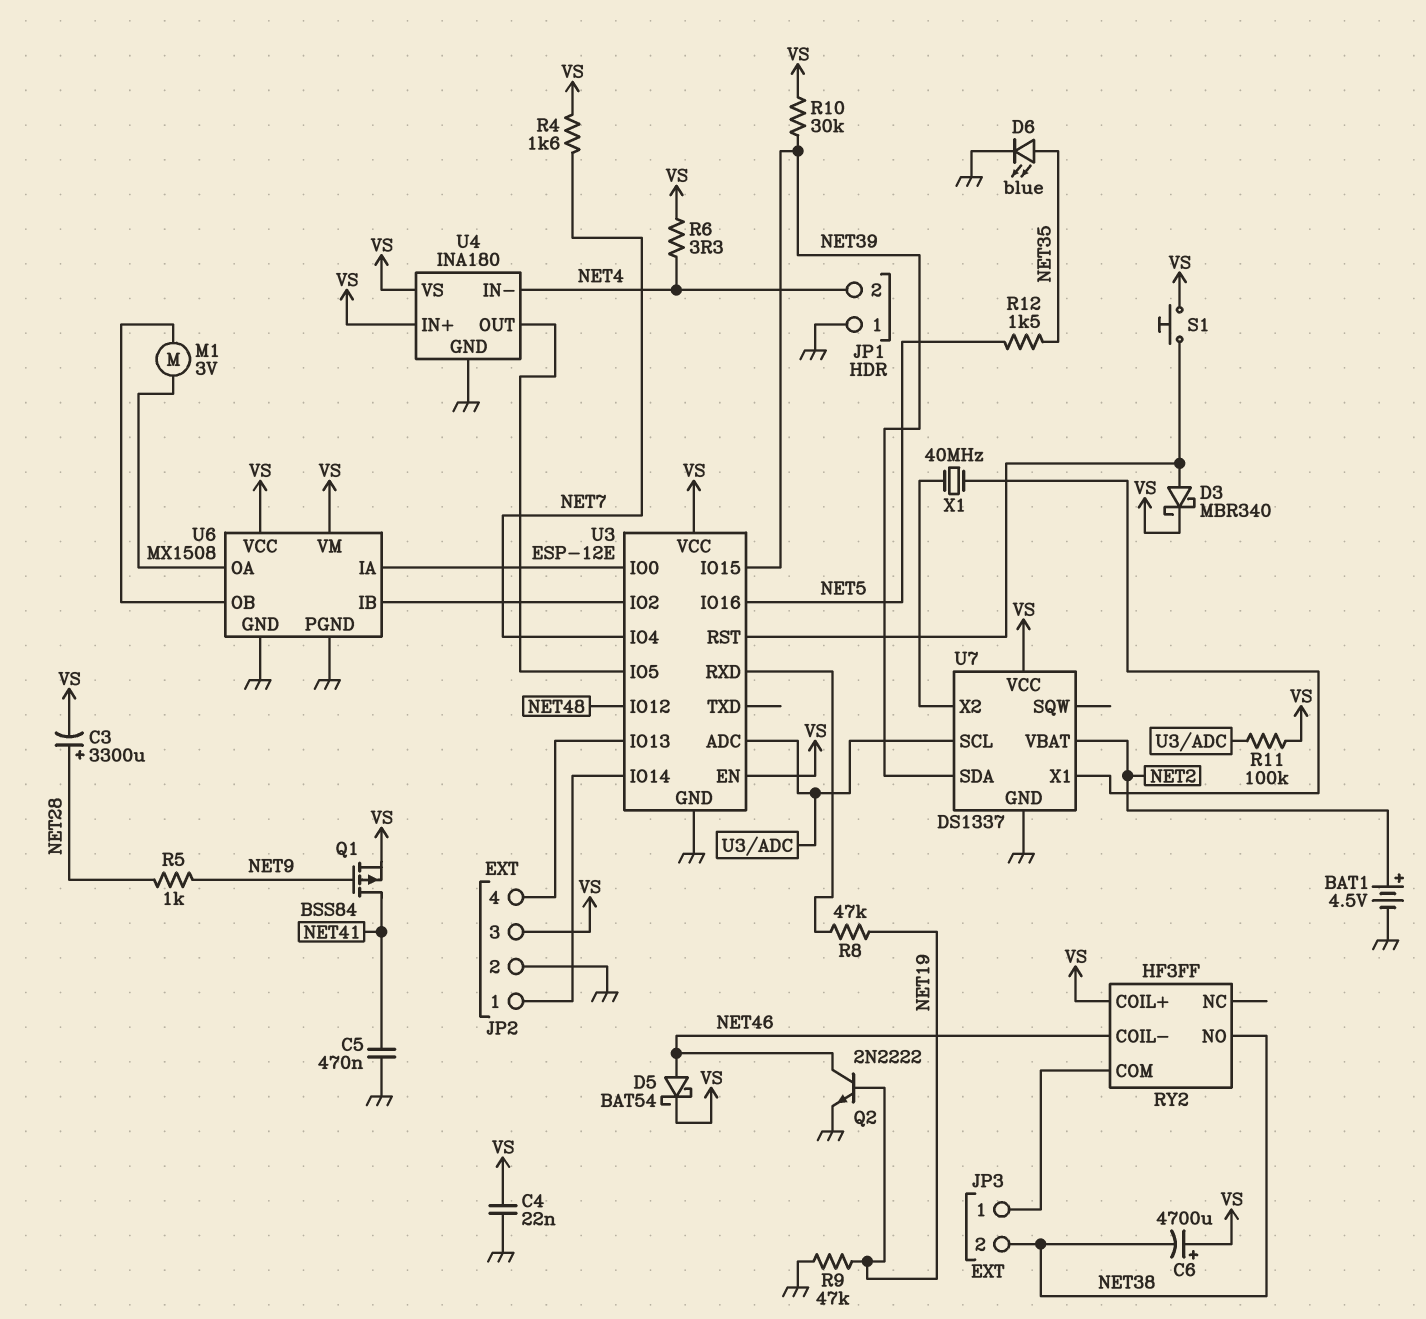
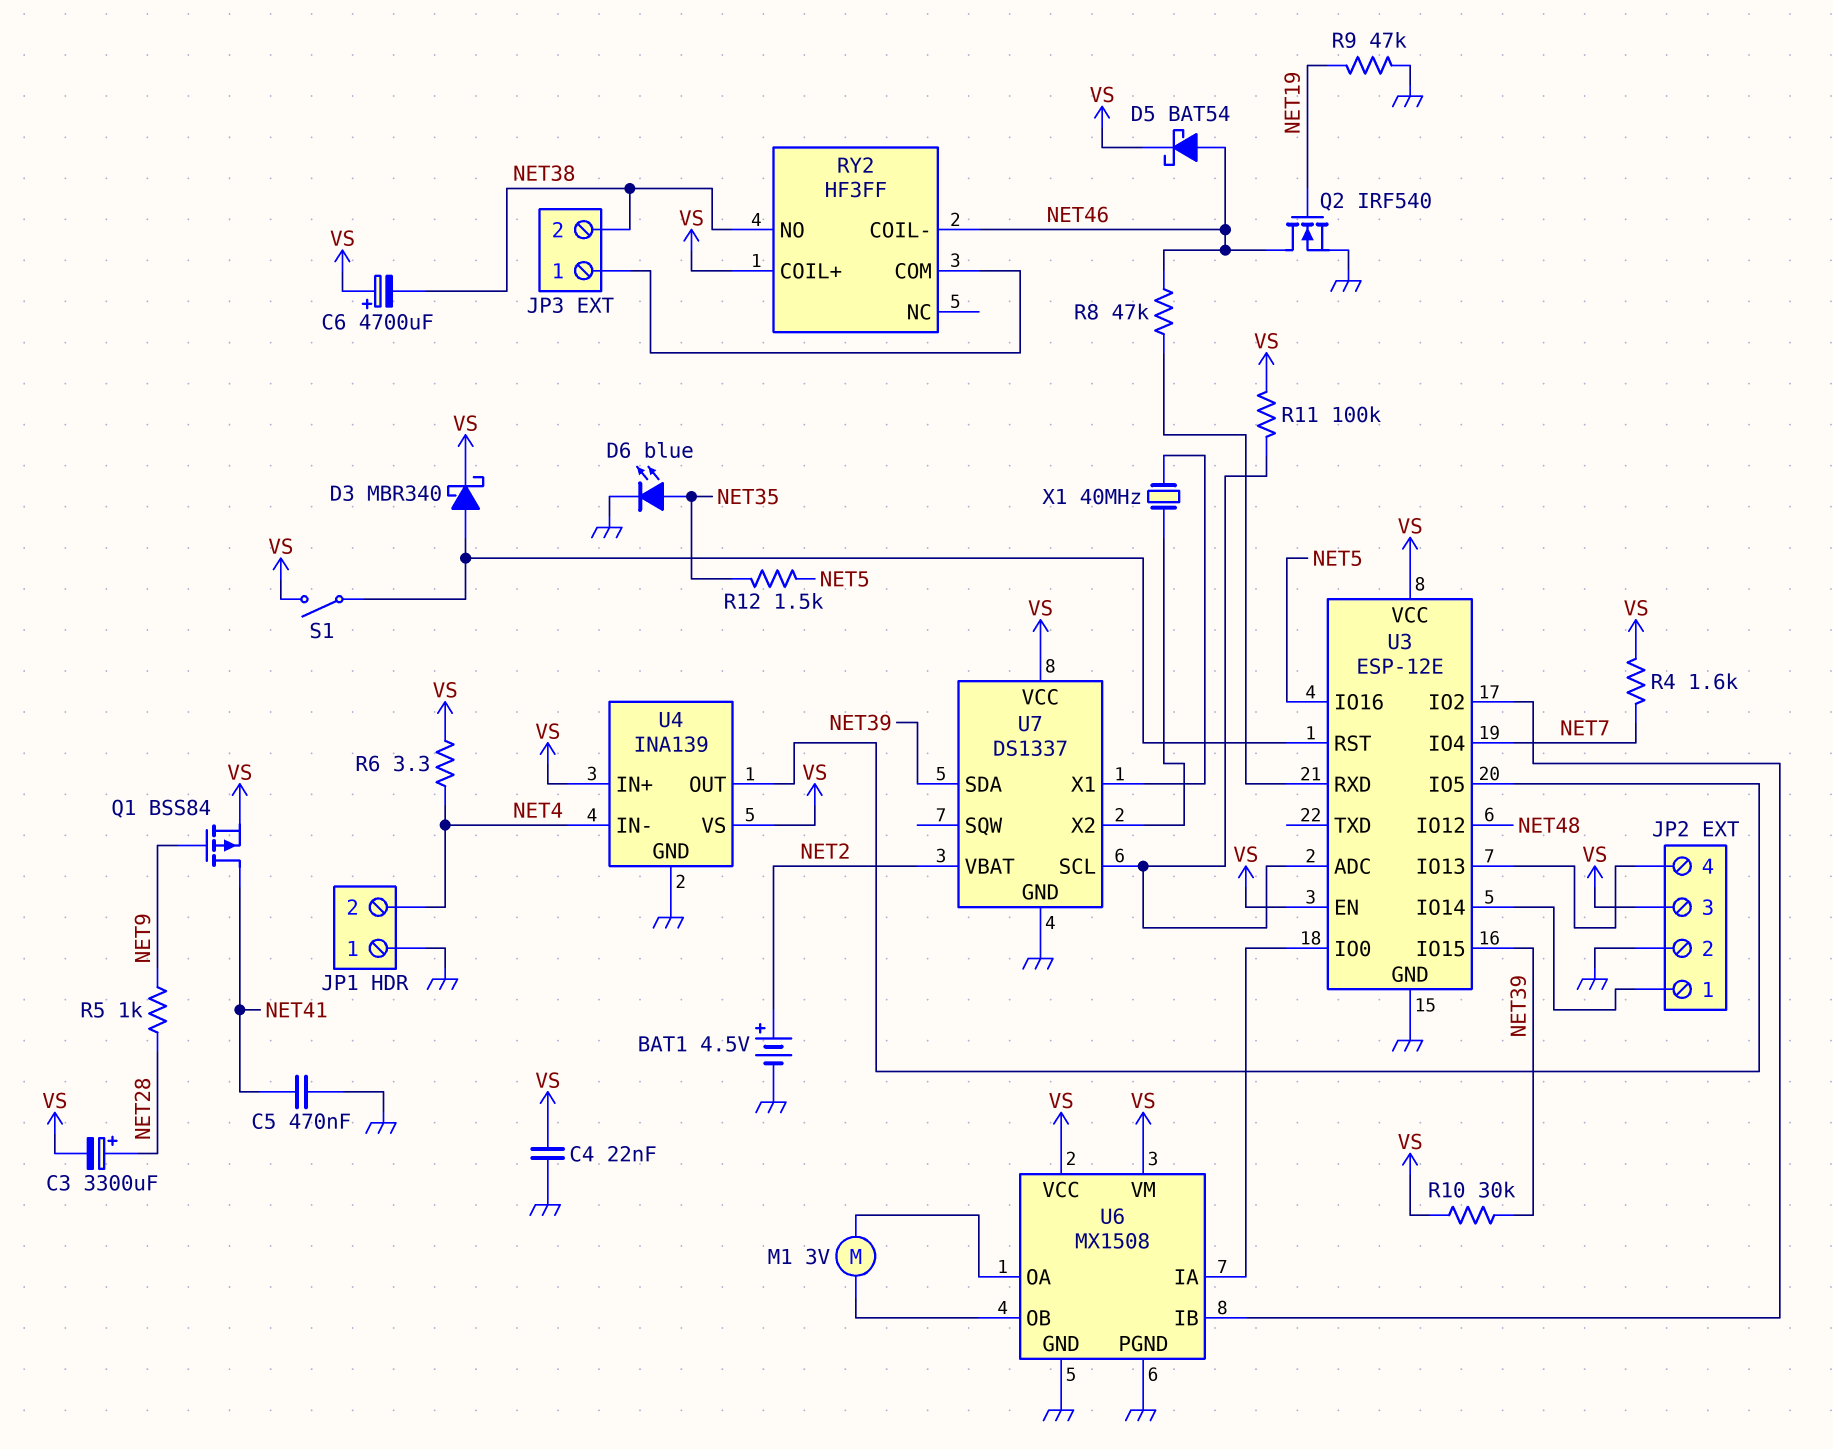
Q2: NPN 2N2222 (B NET19, C NET46, E GND) -> NMOS IRF540 (G NET19, D NET46, S GND)
R8: 47k (NET19, U3/RXD) -> 47k (NET46, U3/RXD)
S1: button (U3/RST, VS) -> switch (U3/RST, VS)
U4: INA180 -> INA139

